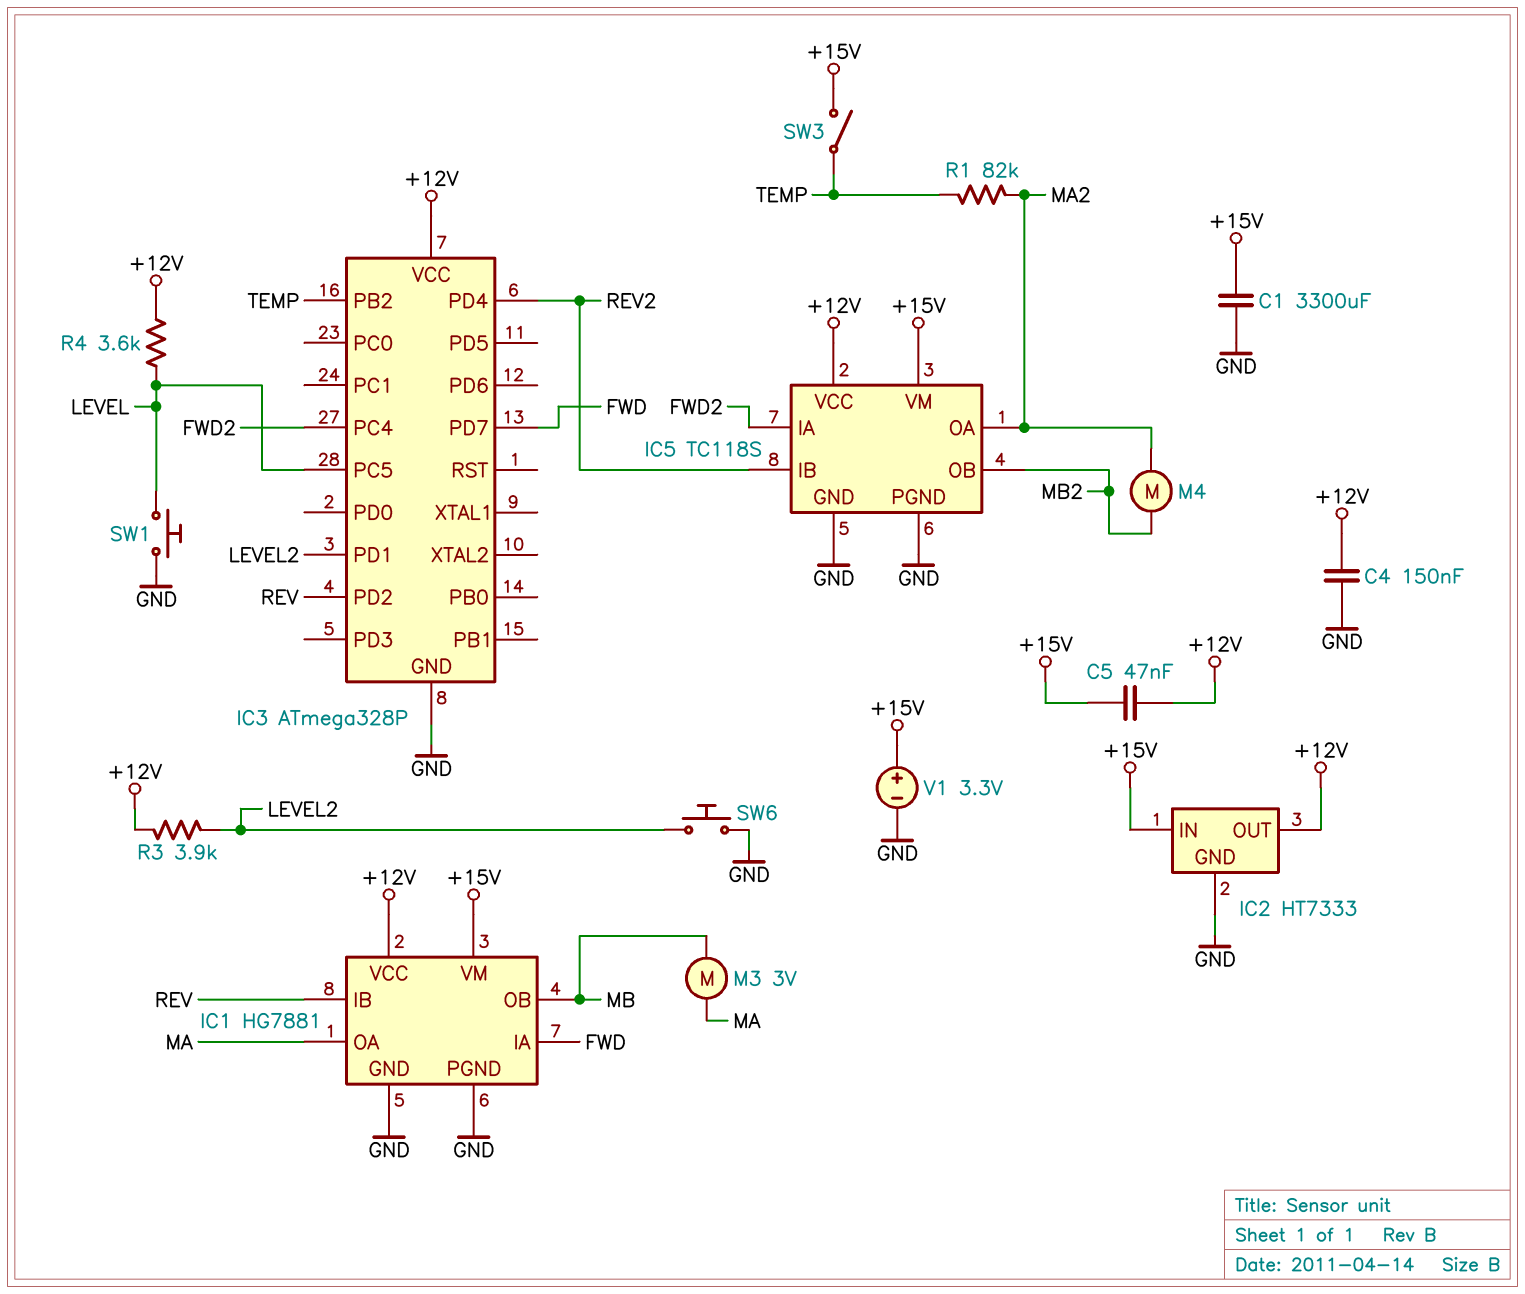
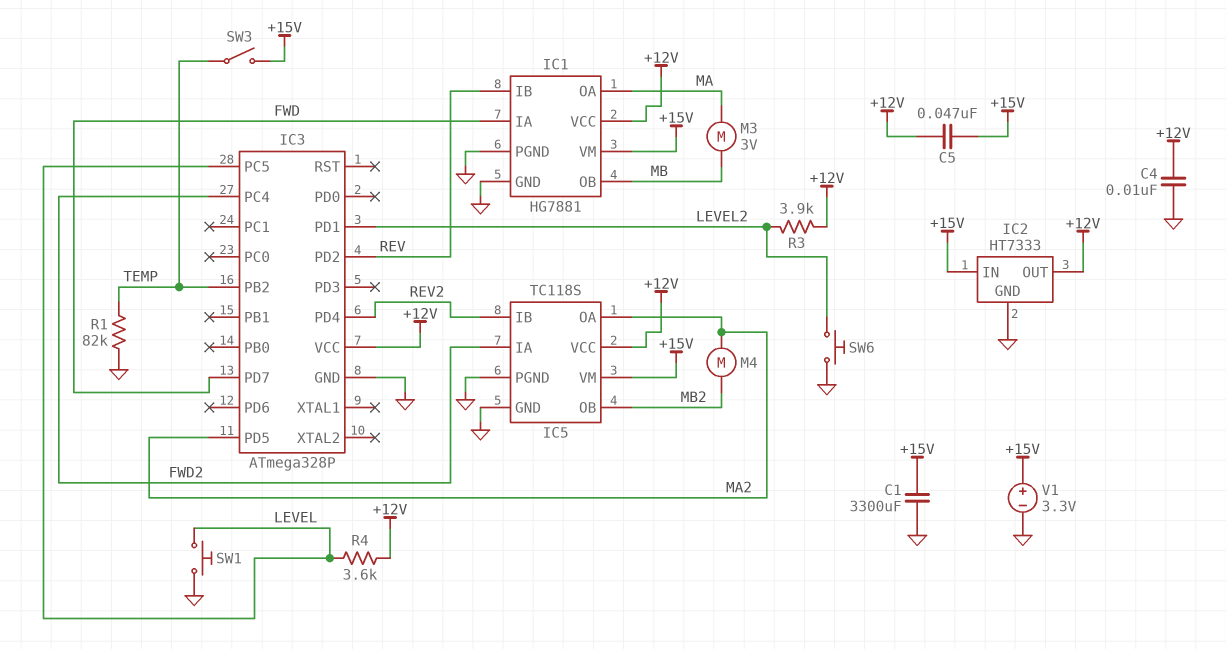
C4: 150nF (+12V, GND) -> 10nF (+12V, GND)
IC3 pin PD5: none -> MA2
R1: 82k (MA2, TEMP) -> 82k (GND, TEMP)

